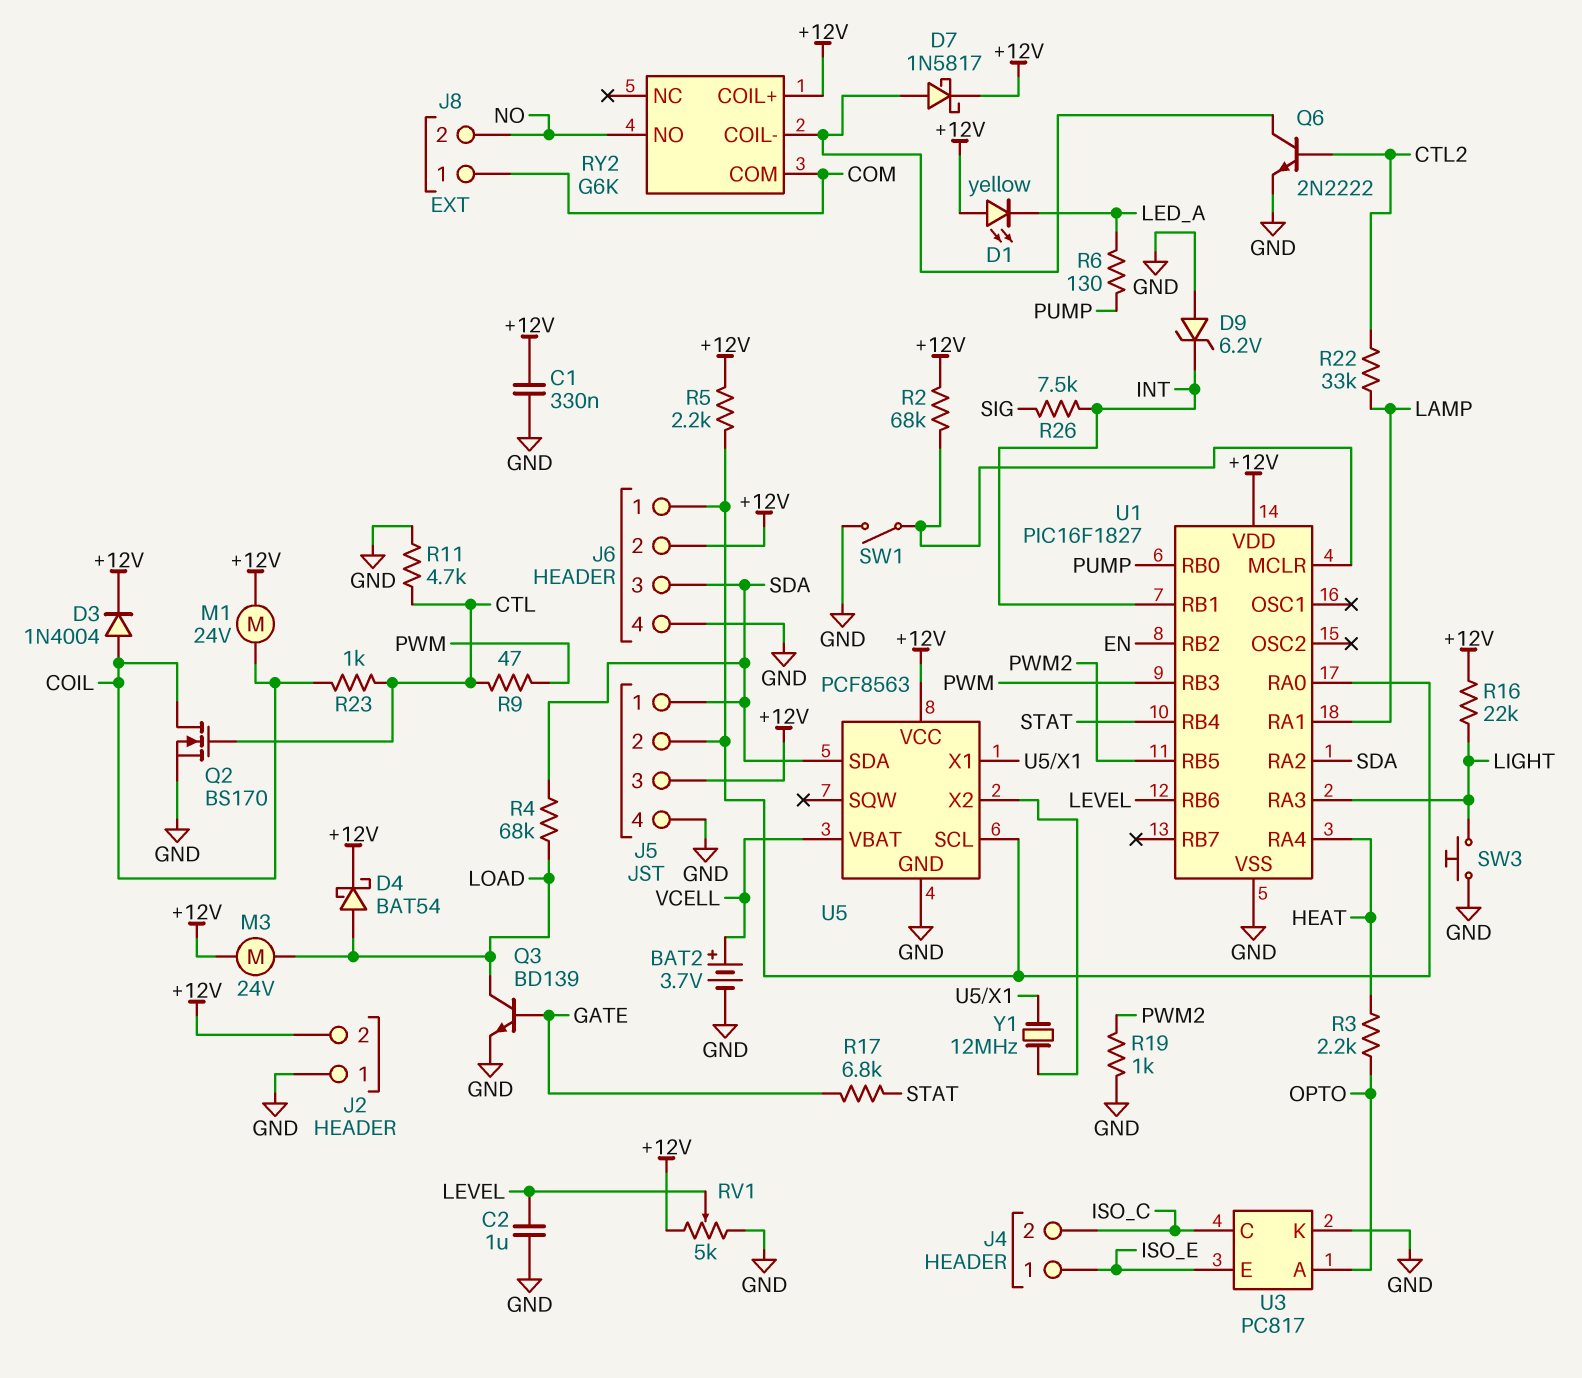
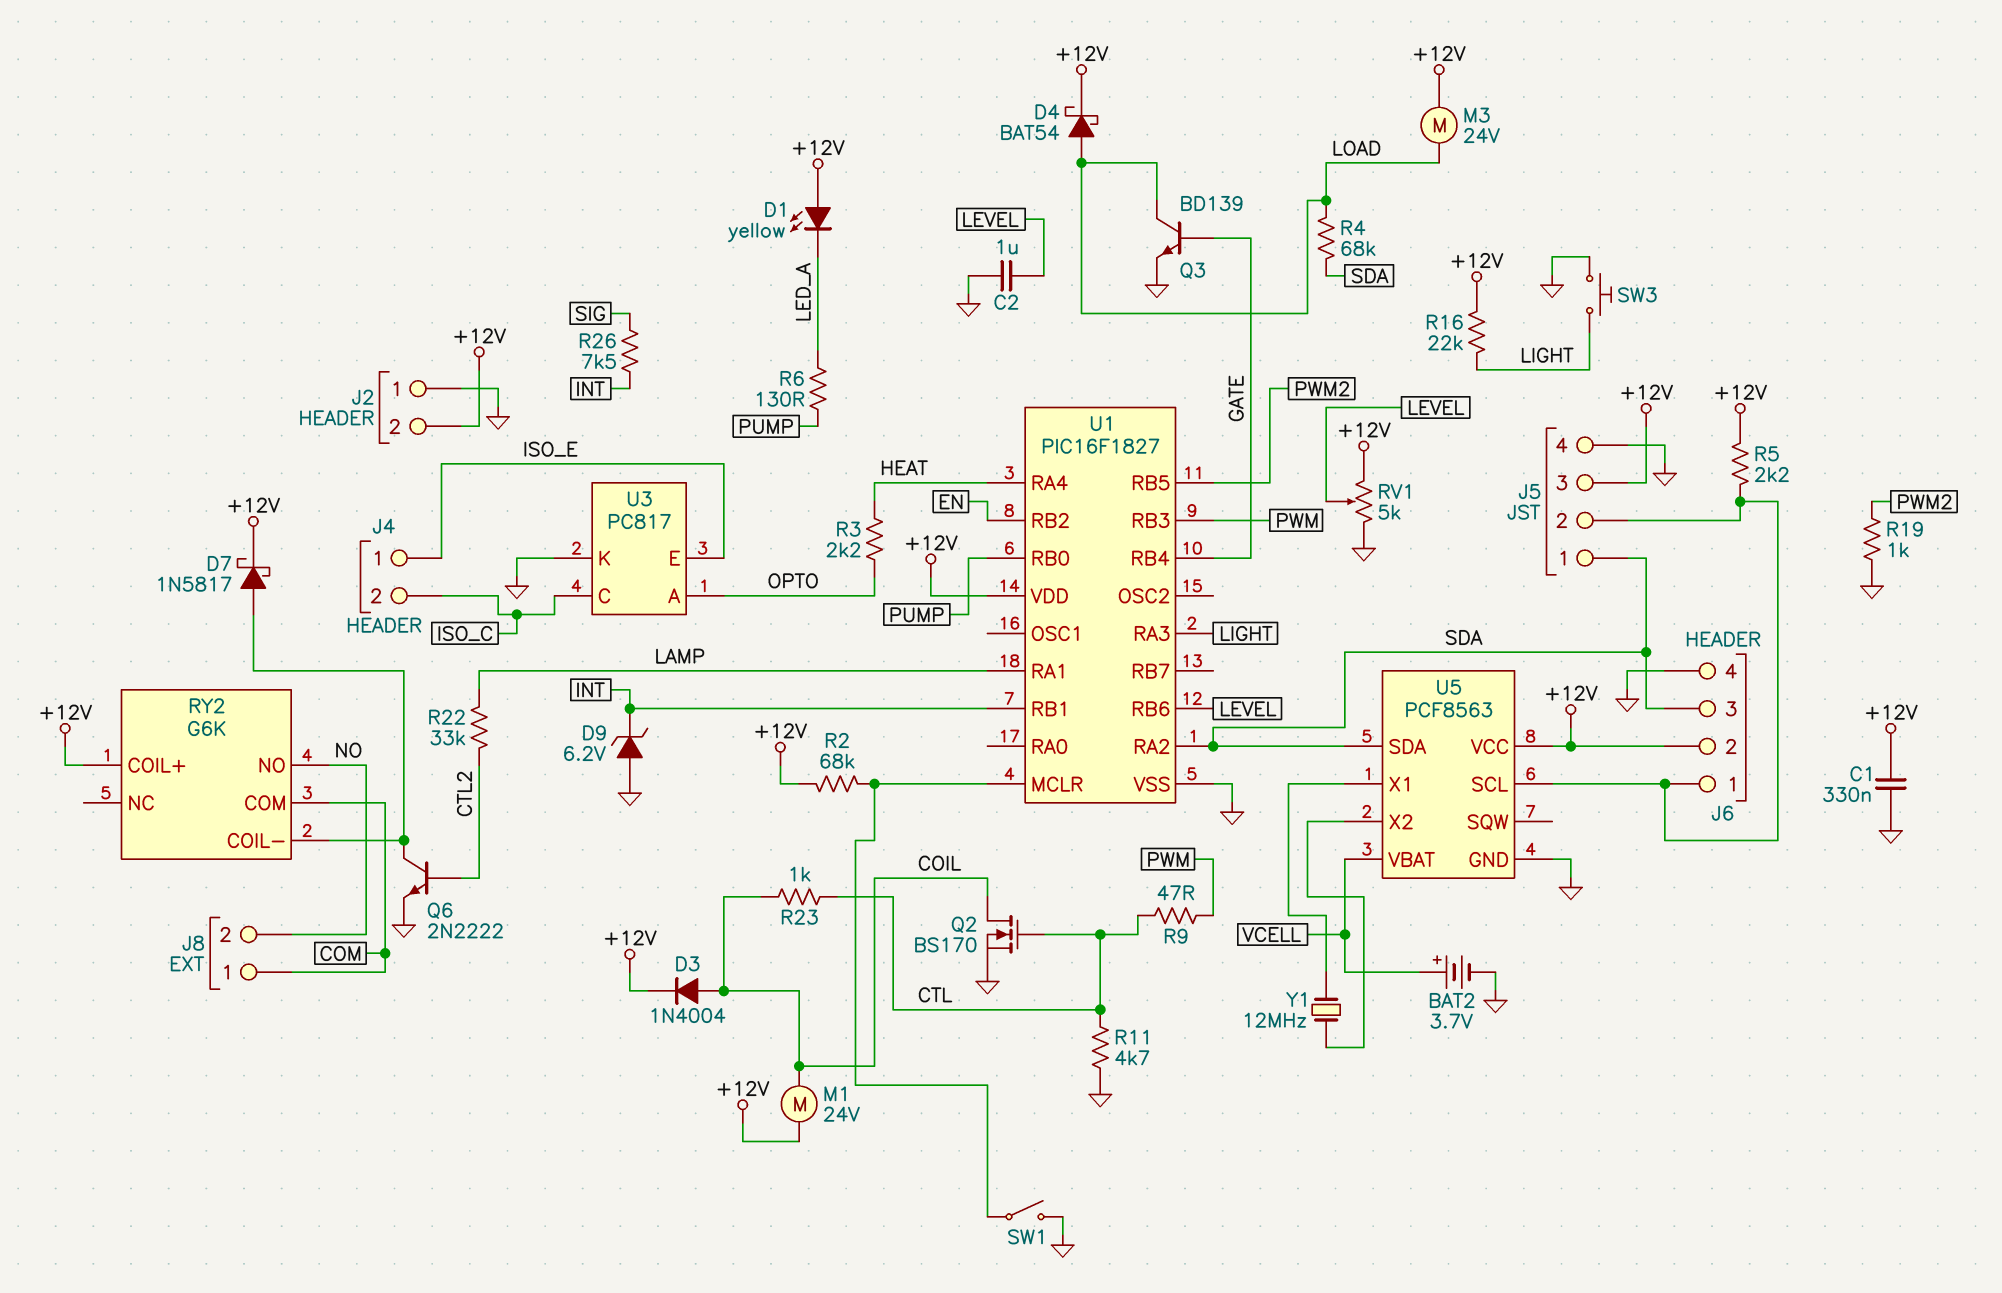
R17: 6.8k (GATE, STAT) -> none
U1 pin RA0: J5/2 -> none
U1 pin RB4: STAT -> GATE

